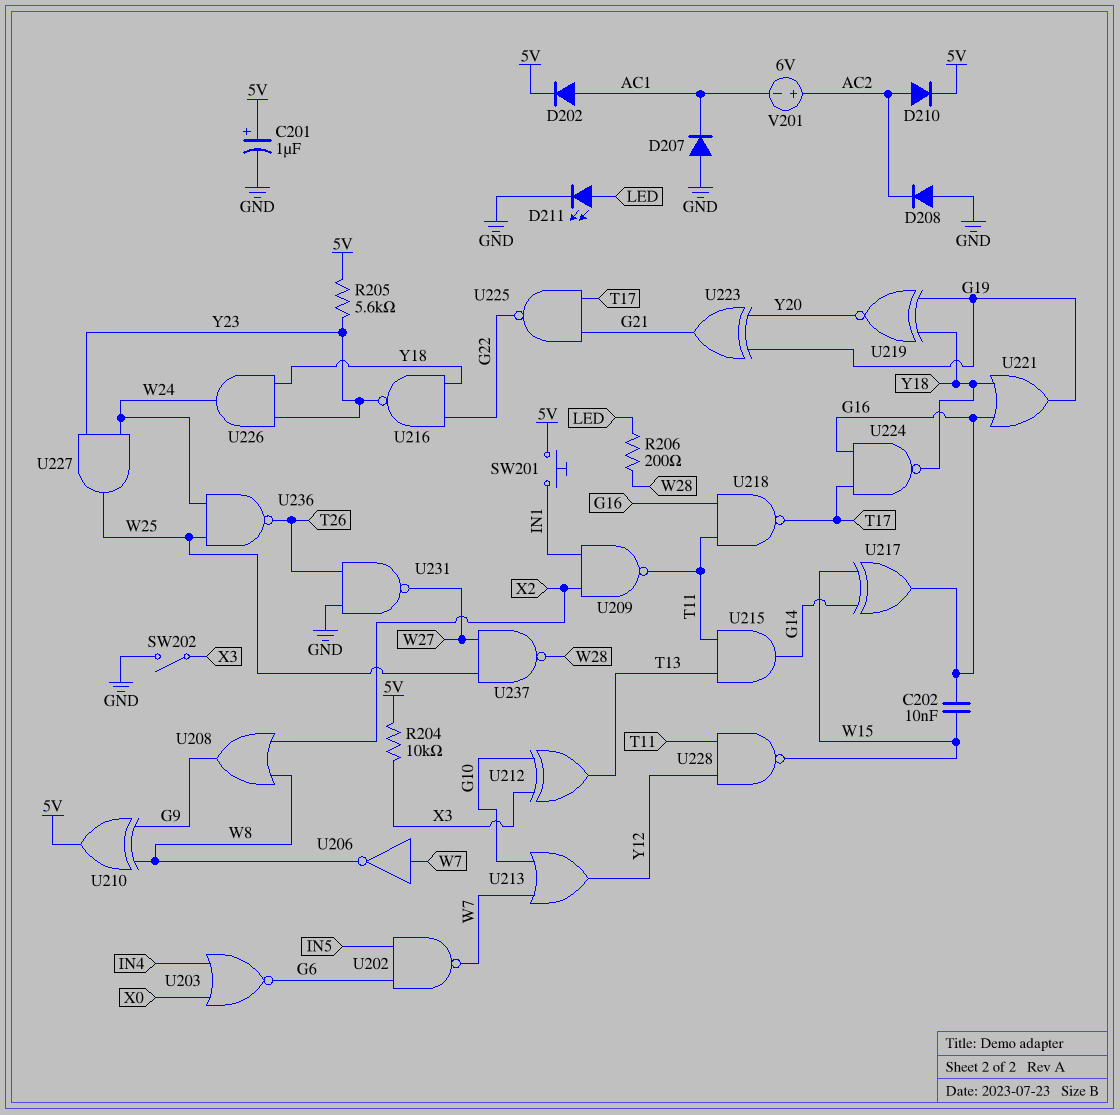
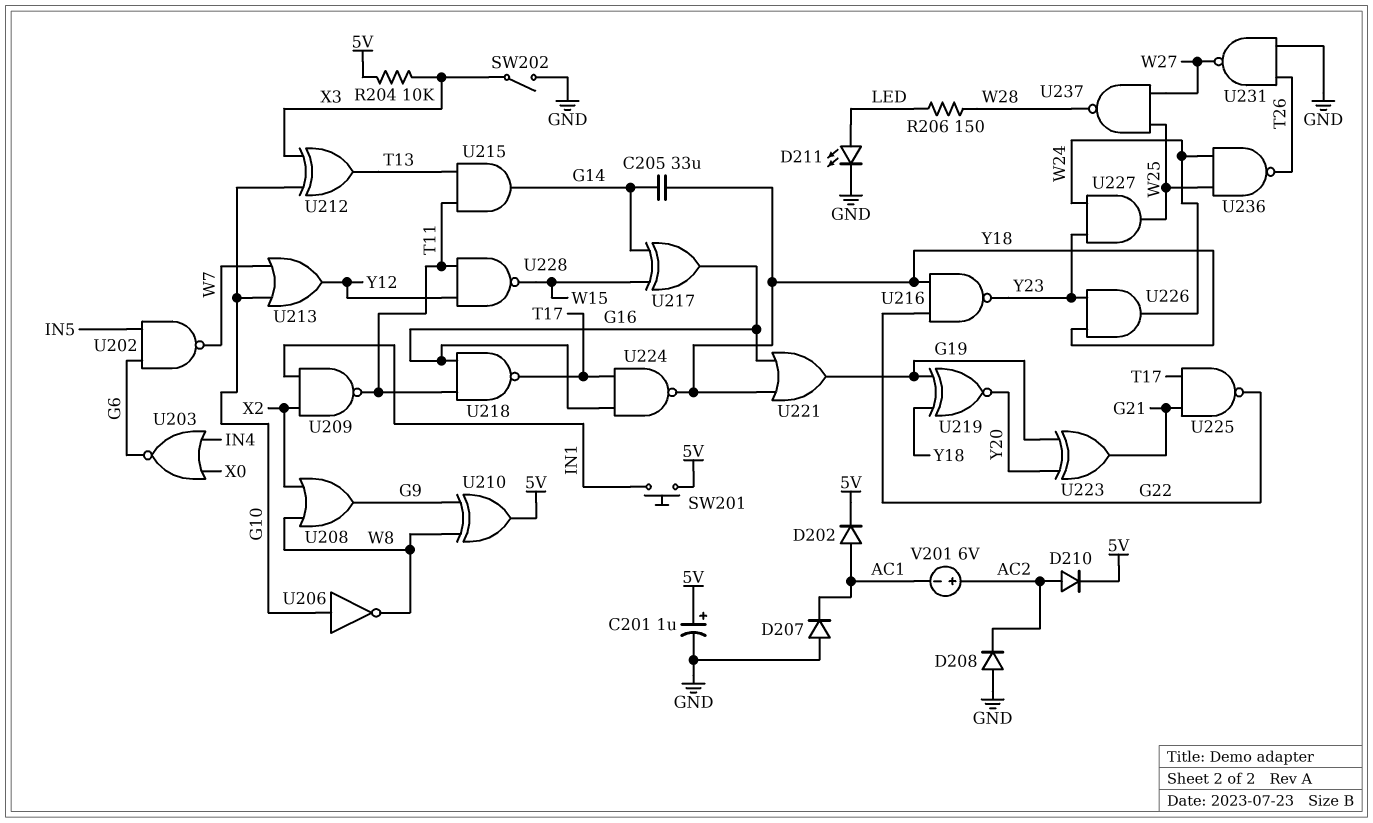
C202: 10nF (G16, W15) -> none
C205: none -> 33uF (G14, Y18)
R205: 5.6k (5V, Y23) -> none
R206: 200 (LED, W28) -> 150 (LED, W28)
U206: NOT (in W7, out W8) -> NOT (in G10, out W8)

